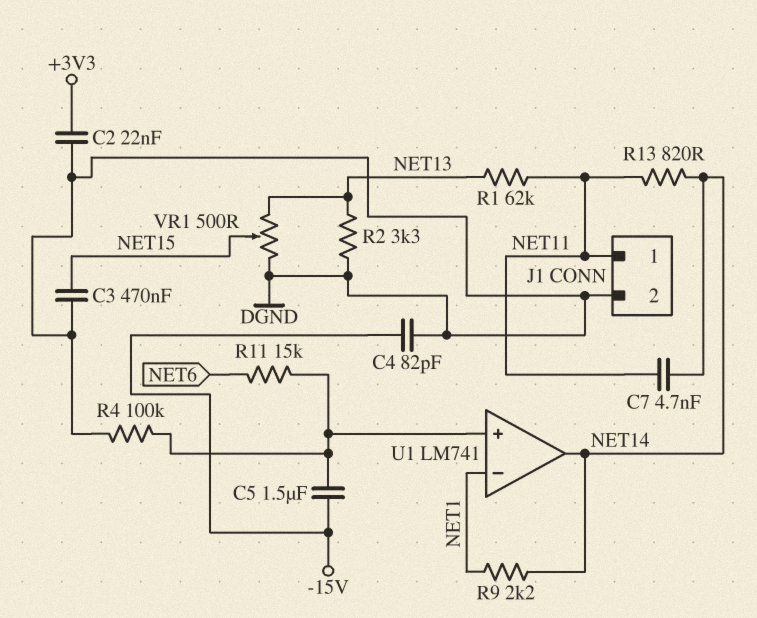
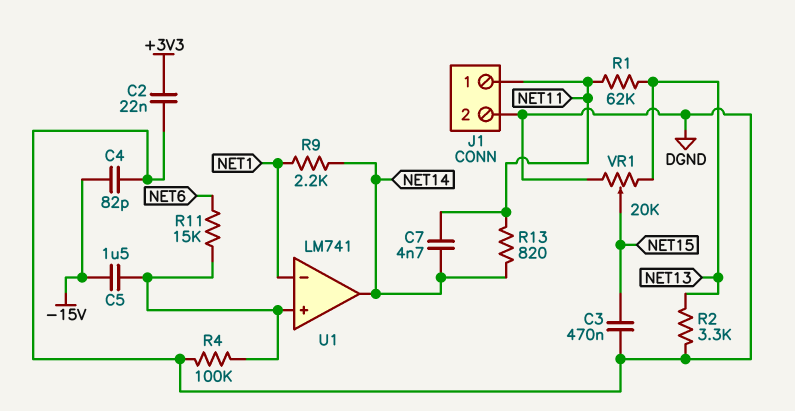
VR1: 500 (DGND, NET13, wiper NET15) -> 20k (DGND, NET13, wiper NET15)

